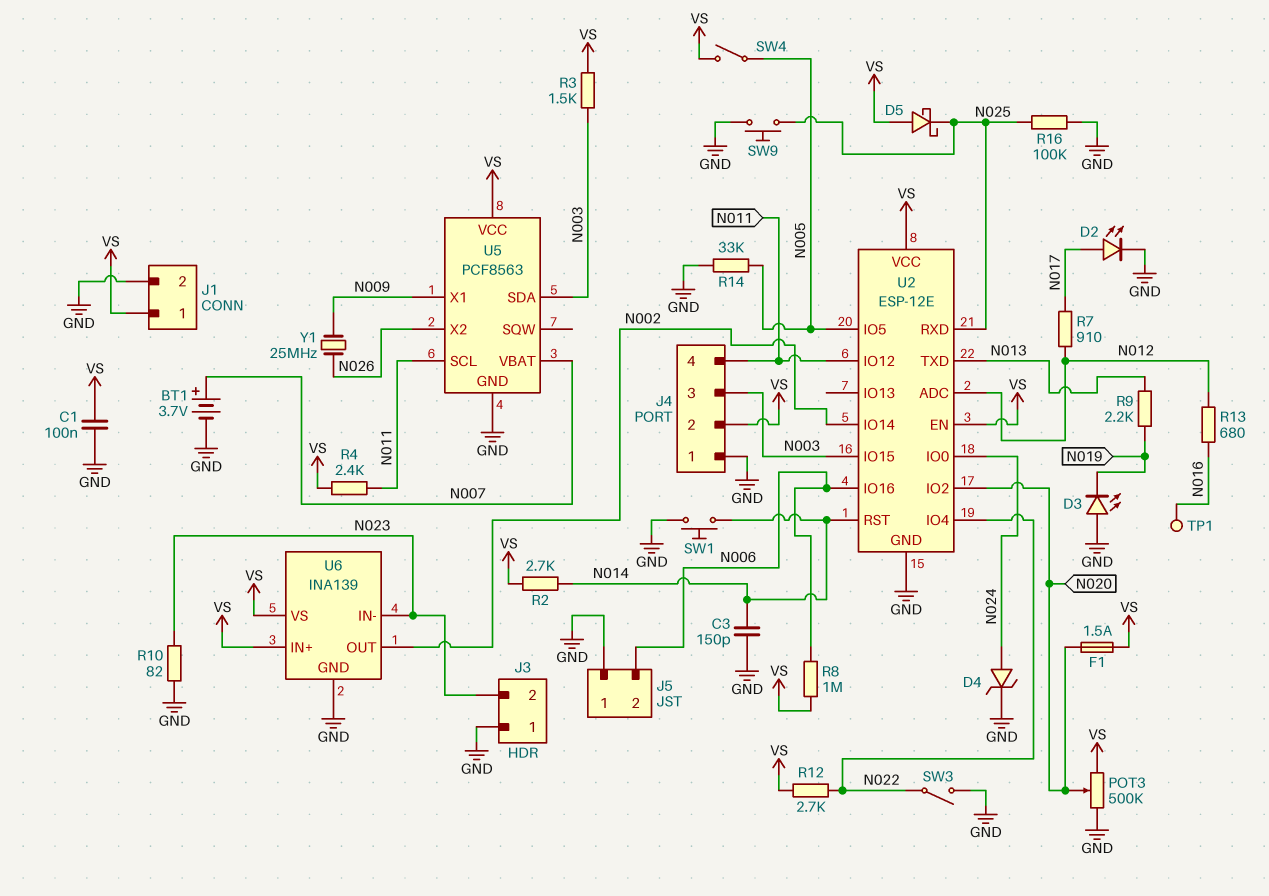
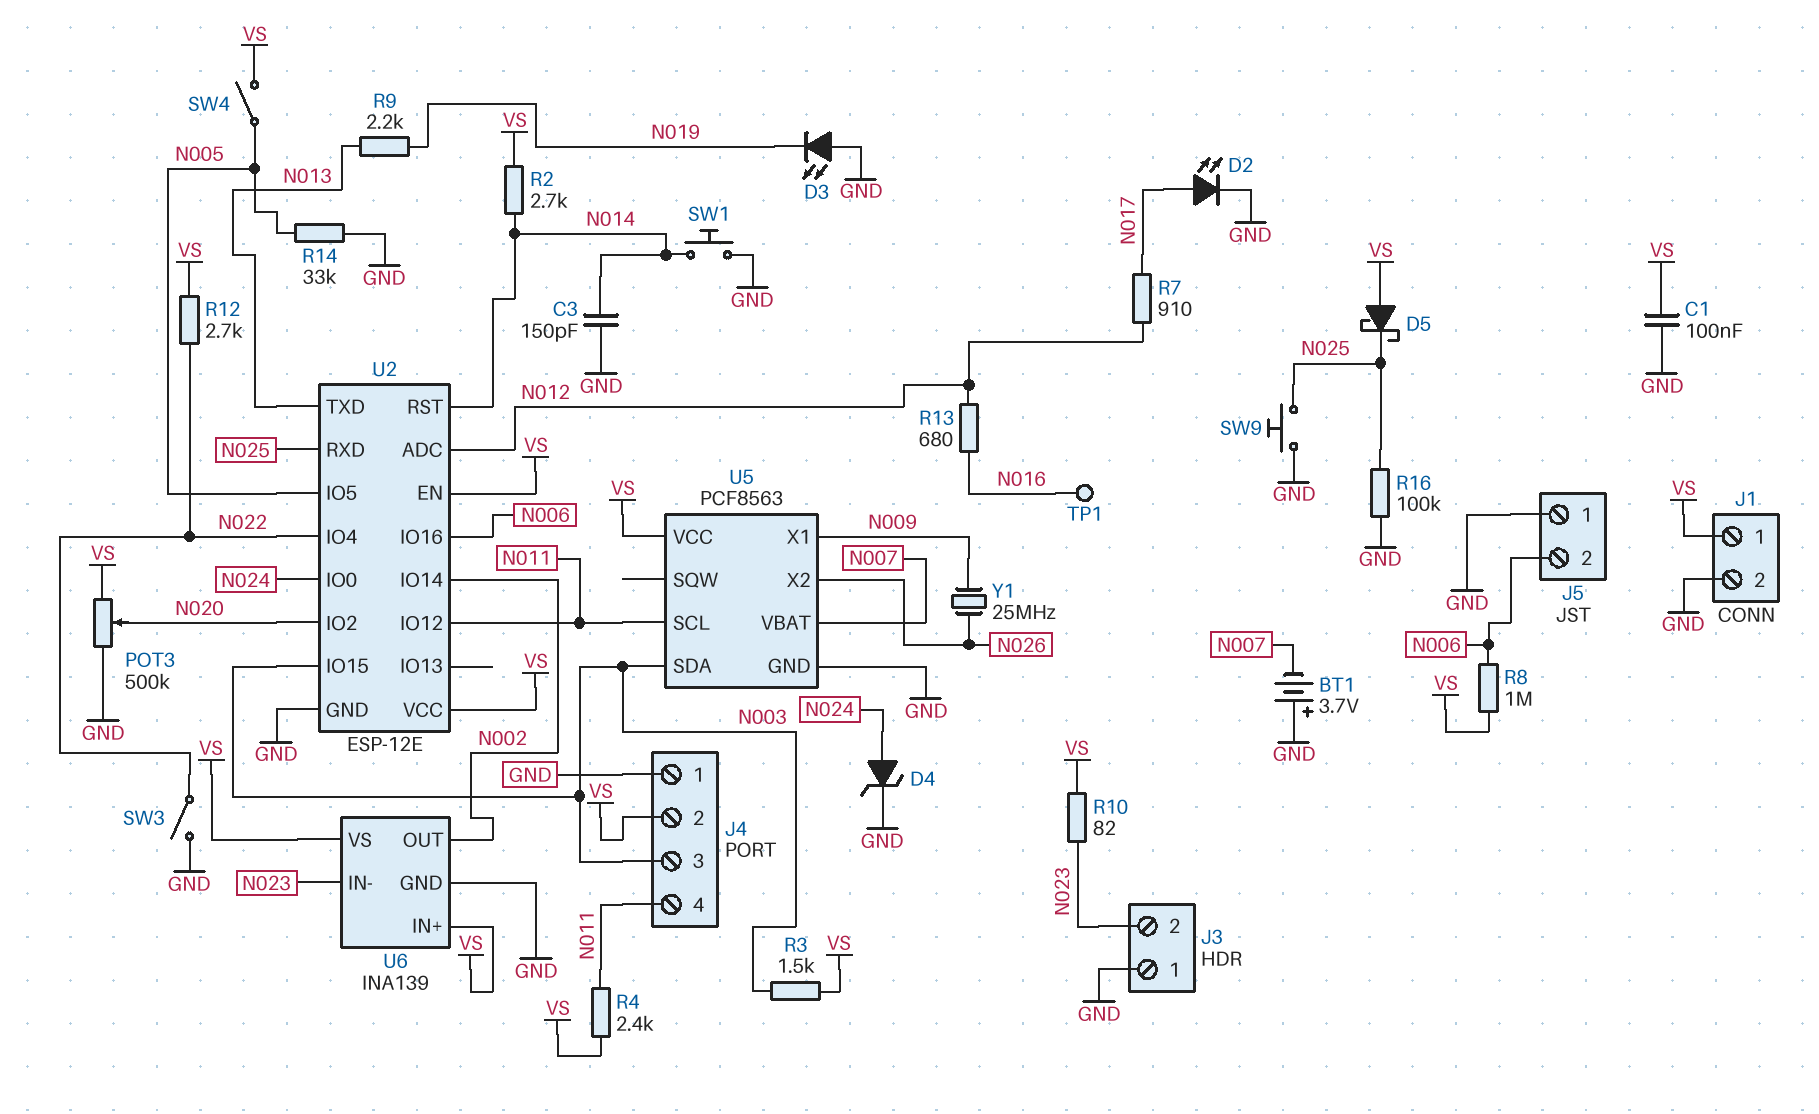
BT1: 3.7V (plus N007, minus GND) -> 3.7V (plus GND, minus N007)
F1: 1.5A (N020, VS) -> none
R10: 82 (GND, N023) -> 82 (N023, VS)

